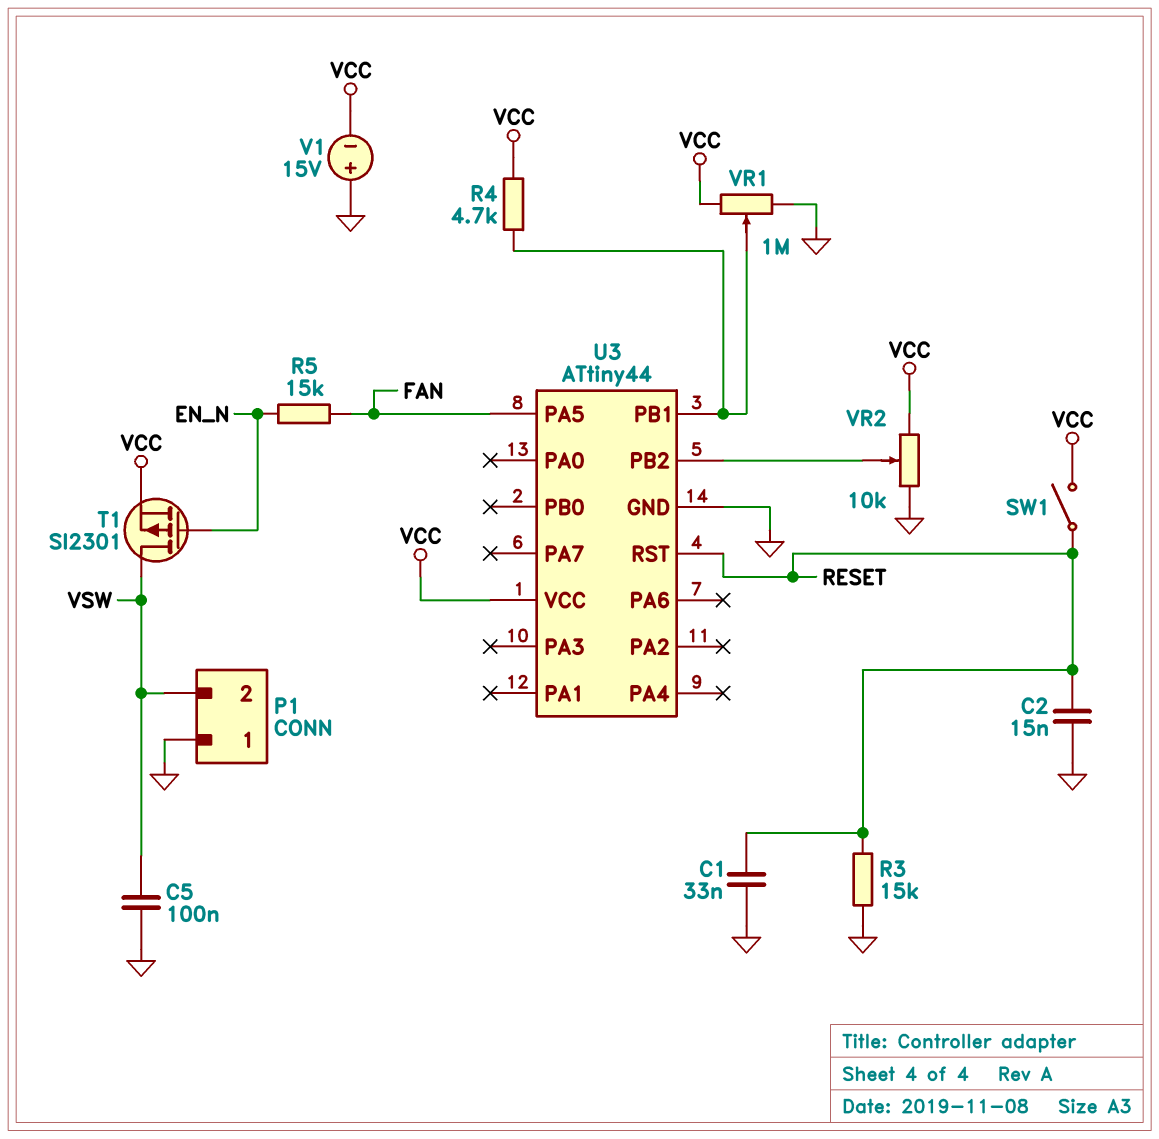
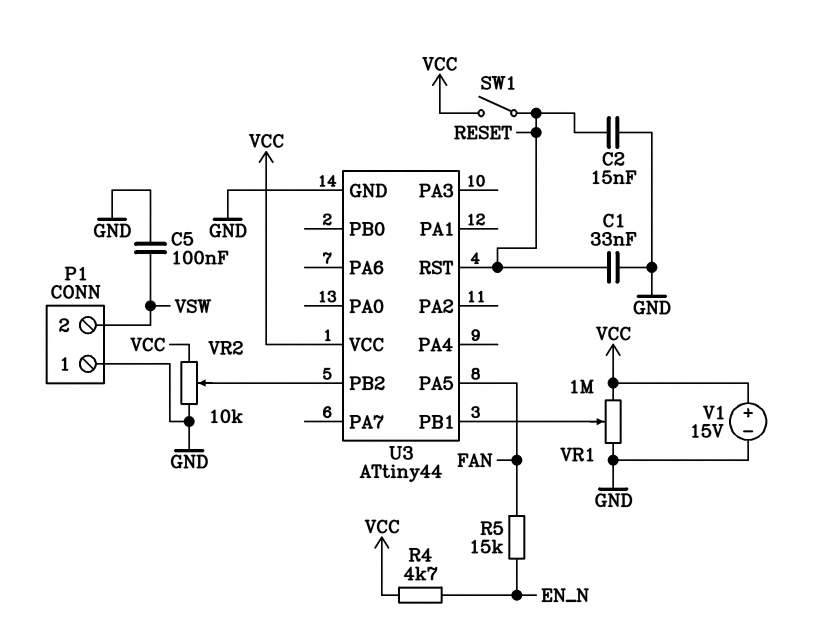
R3: 15k (GND, RESET) -> none
R4: 4.7k (U3/PB1, VCC) -> 4.7k (EN_N, VCC)
T1: PMOS SI2301 (G EN_N, D VSW, S VCC) -> none
V1: 15V (plus GND, minus VCC) -> 15V (plus VCC, minus GND)

